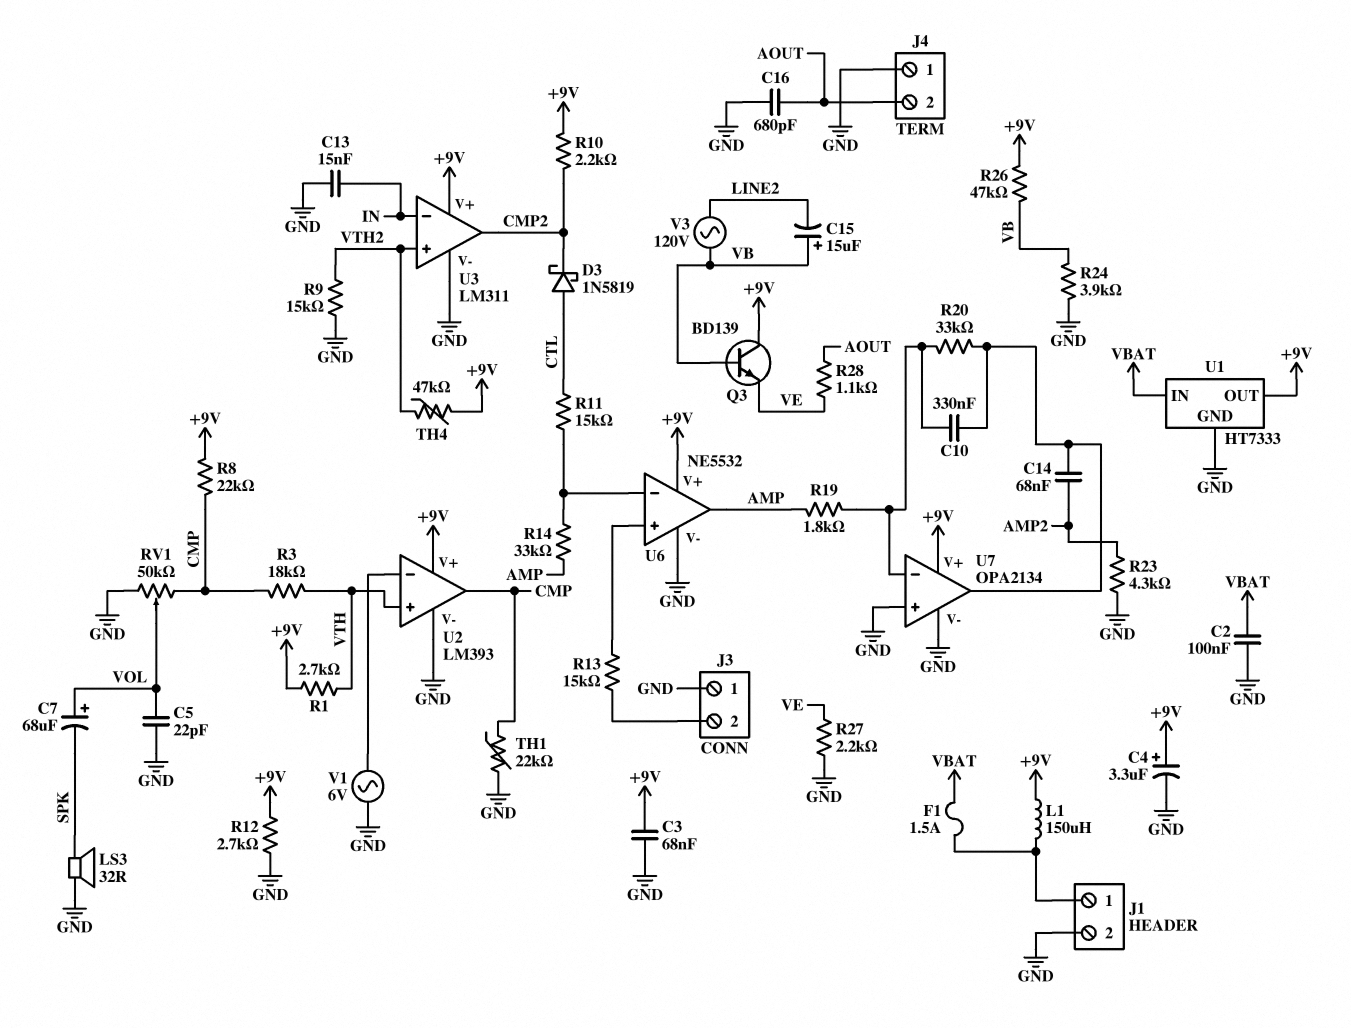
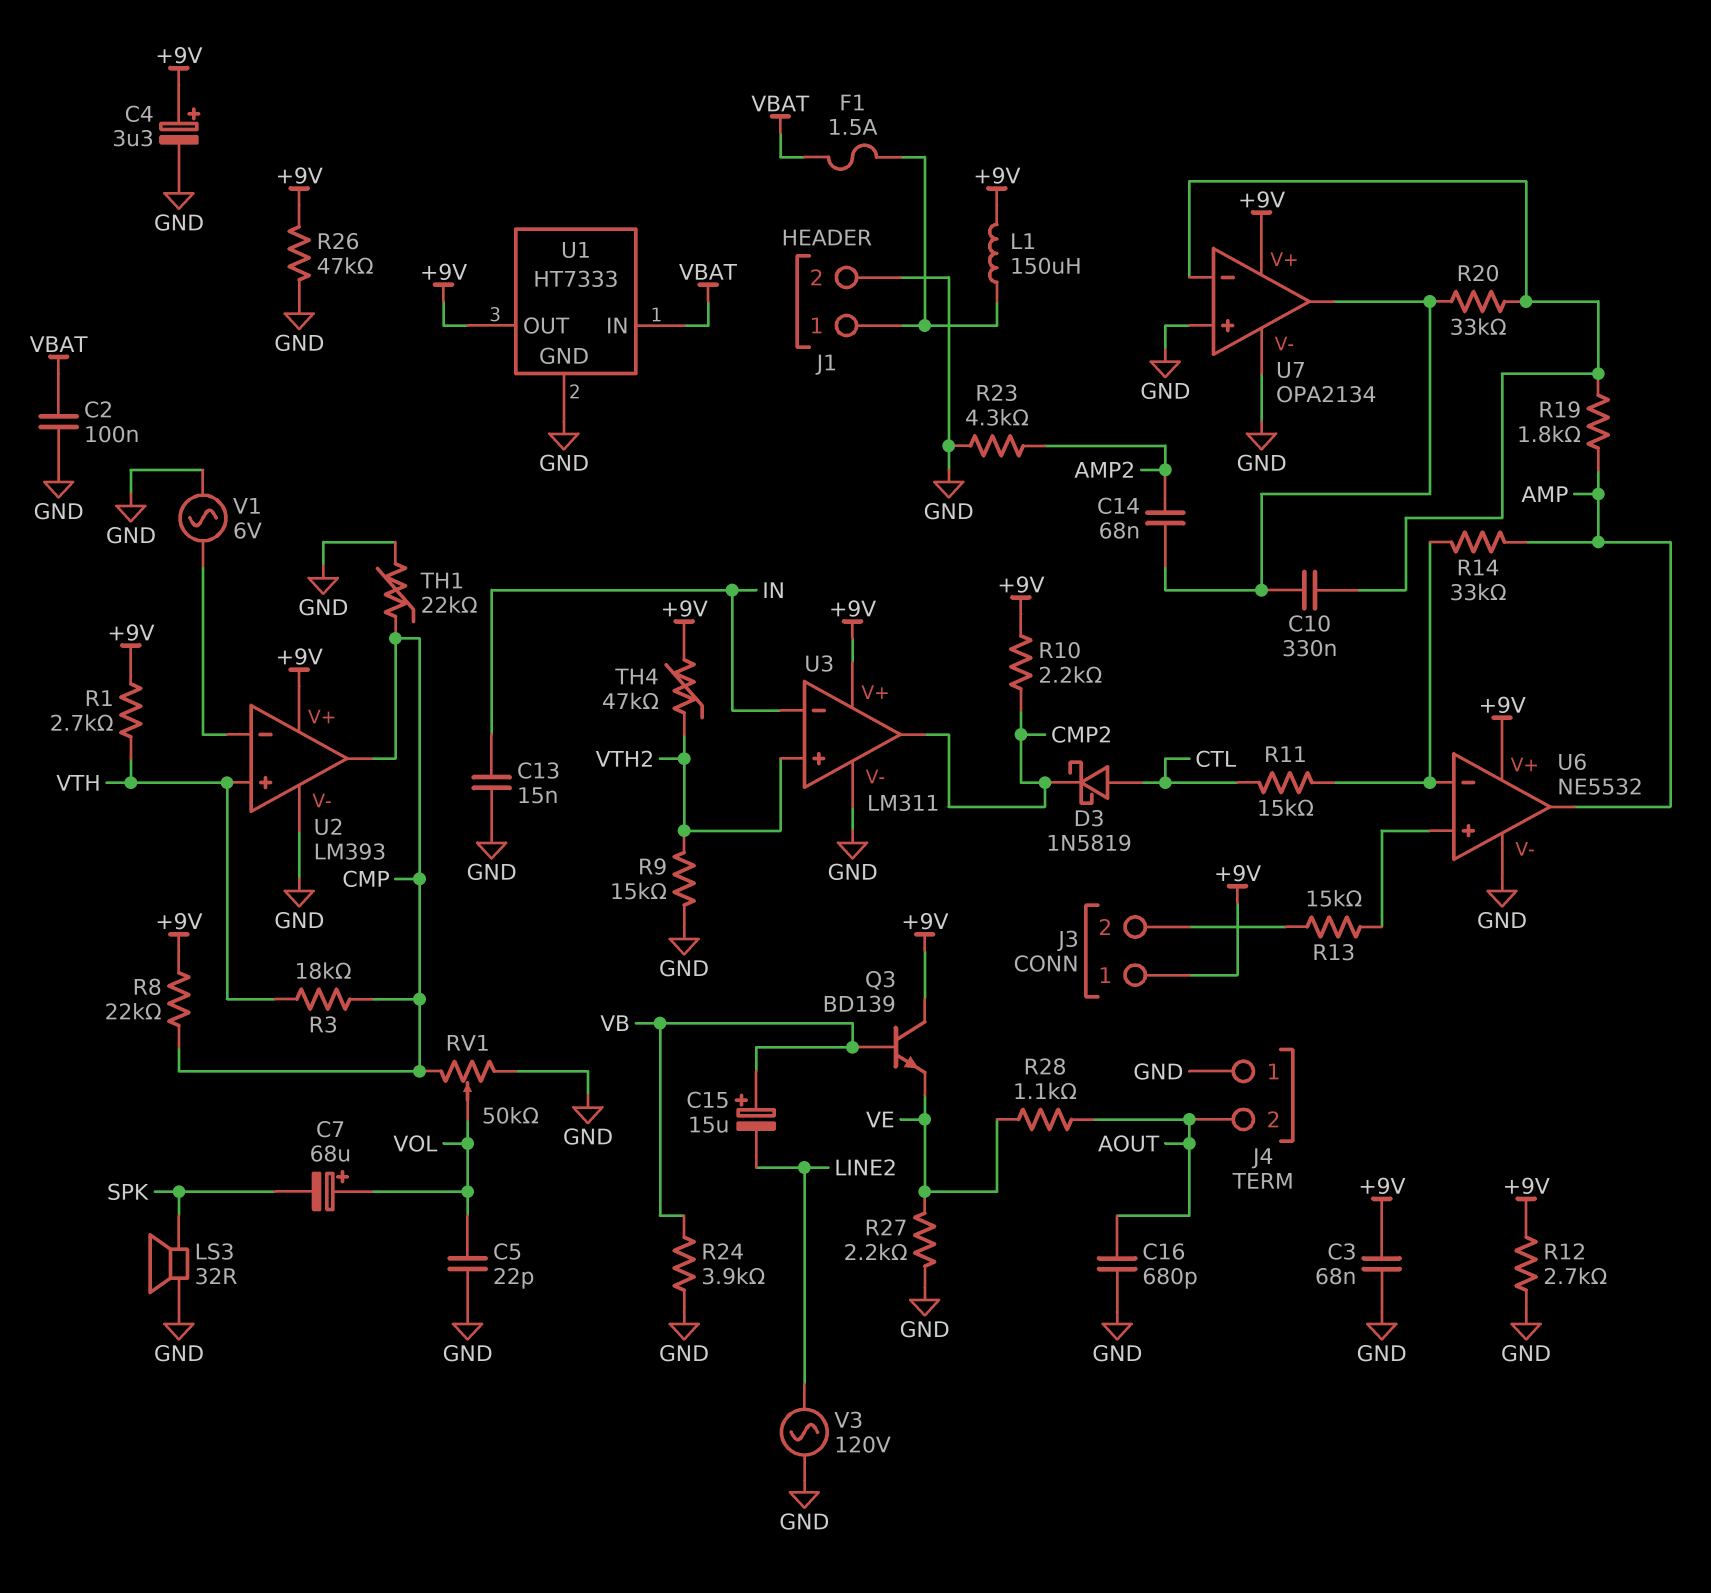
J3 pin 1: GND -> +9V
R26: 47k (+9V, VB) -> 47k (+9V, GND)
V3: AC 120V (LINE2, VB) -> AC 120V (GND, LINE2)

